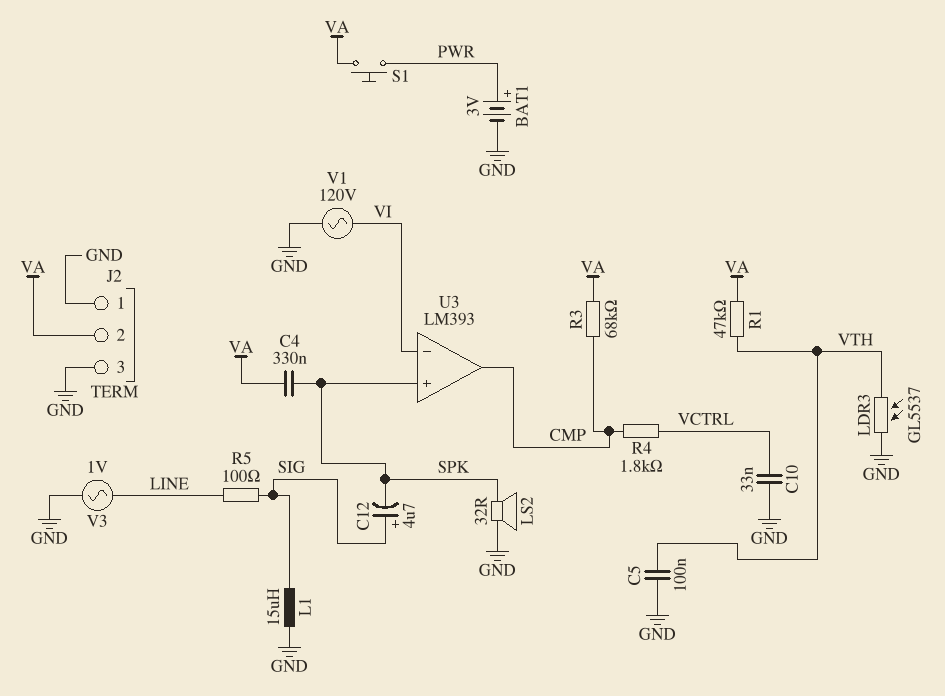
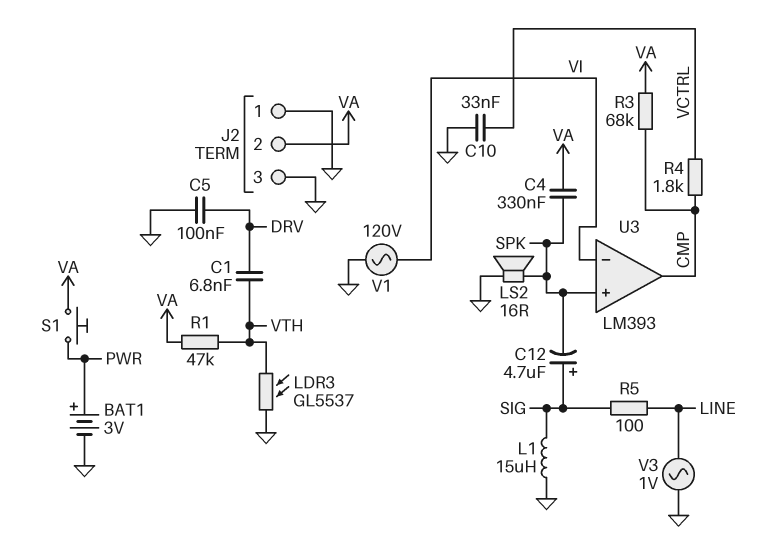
C1: none -> 6.8nF (DRV, VTH)
C5: 100nF (GND, VTH) -> 100nF (DRV, GND)
LS2: speaker 32R (GND, SPK) -> speaker 16R (GND, SPK)

